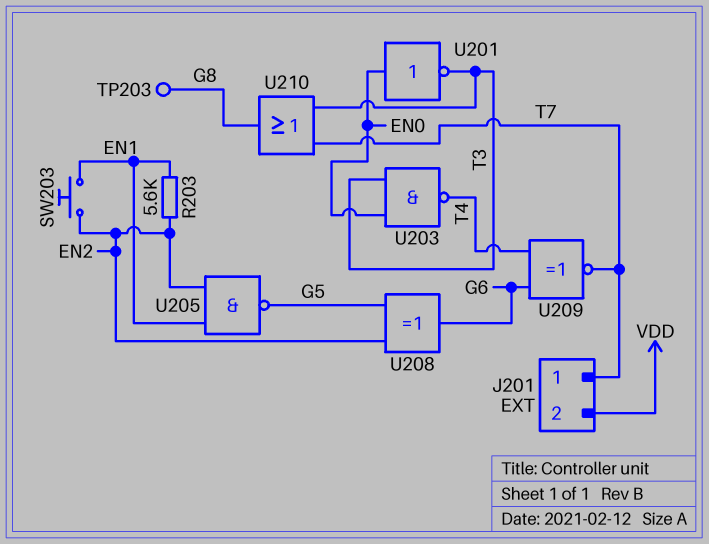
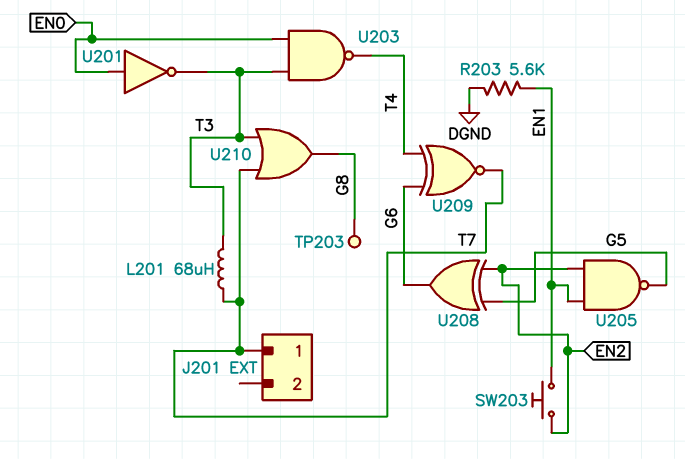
J201 pin 2: VDD -> none
L201: none -> 68uH (T3, T7)
R203: 5.6k (EN1, EN2) -> 5.6k (DGND, EN1)

